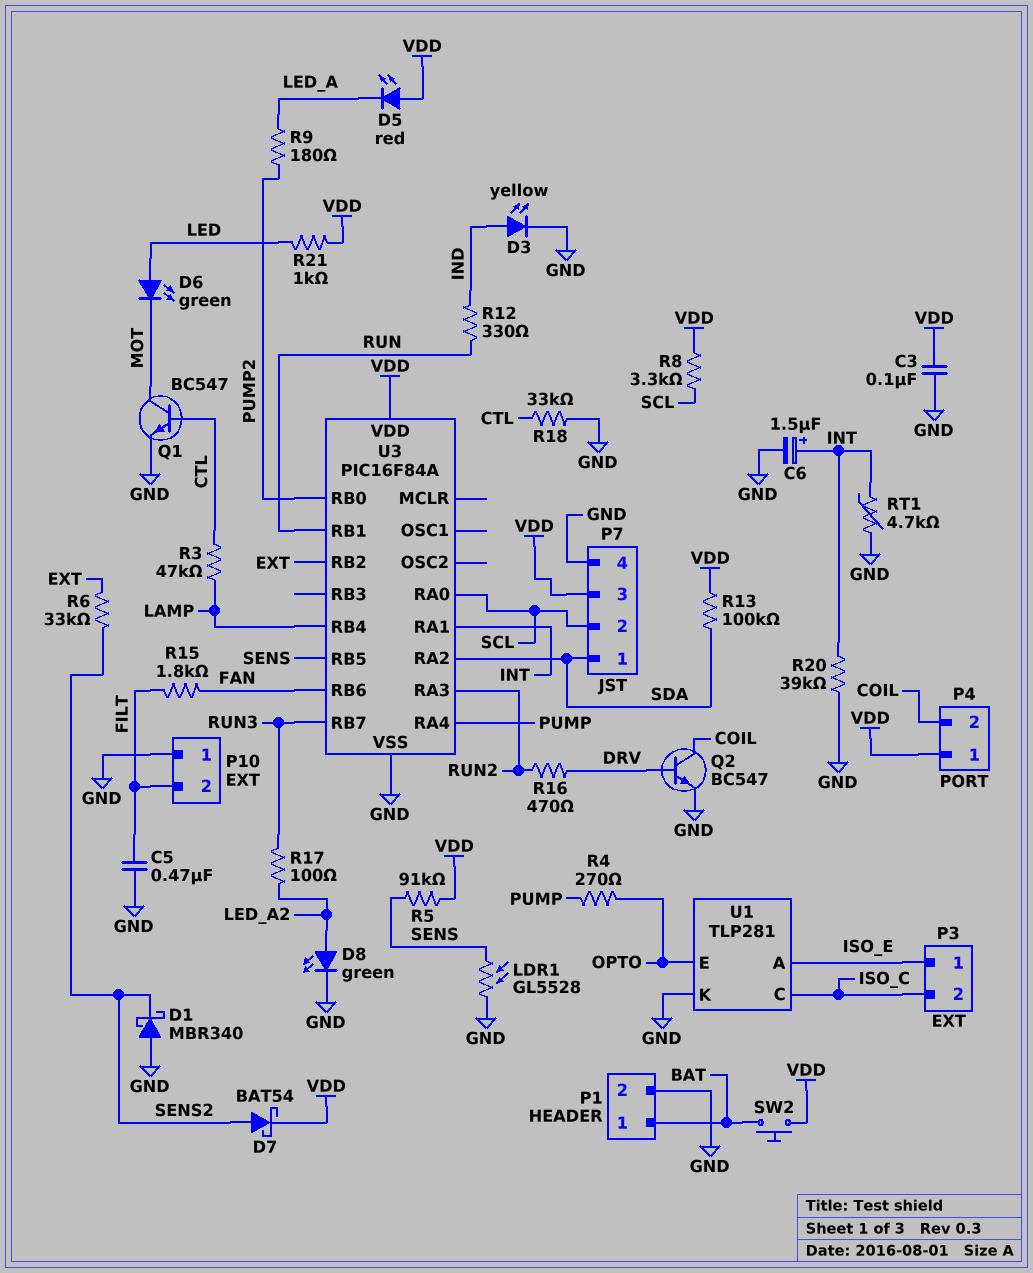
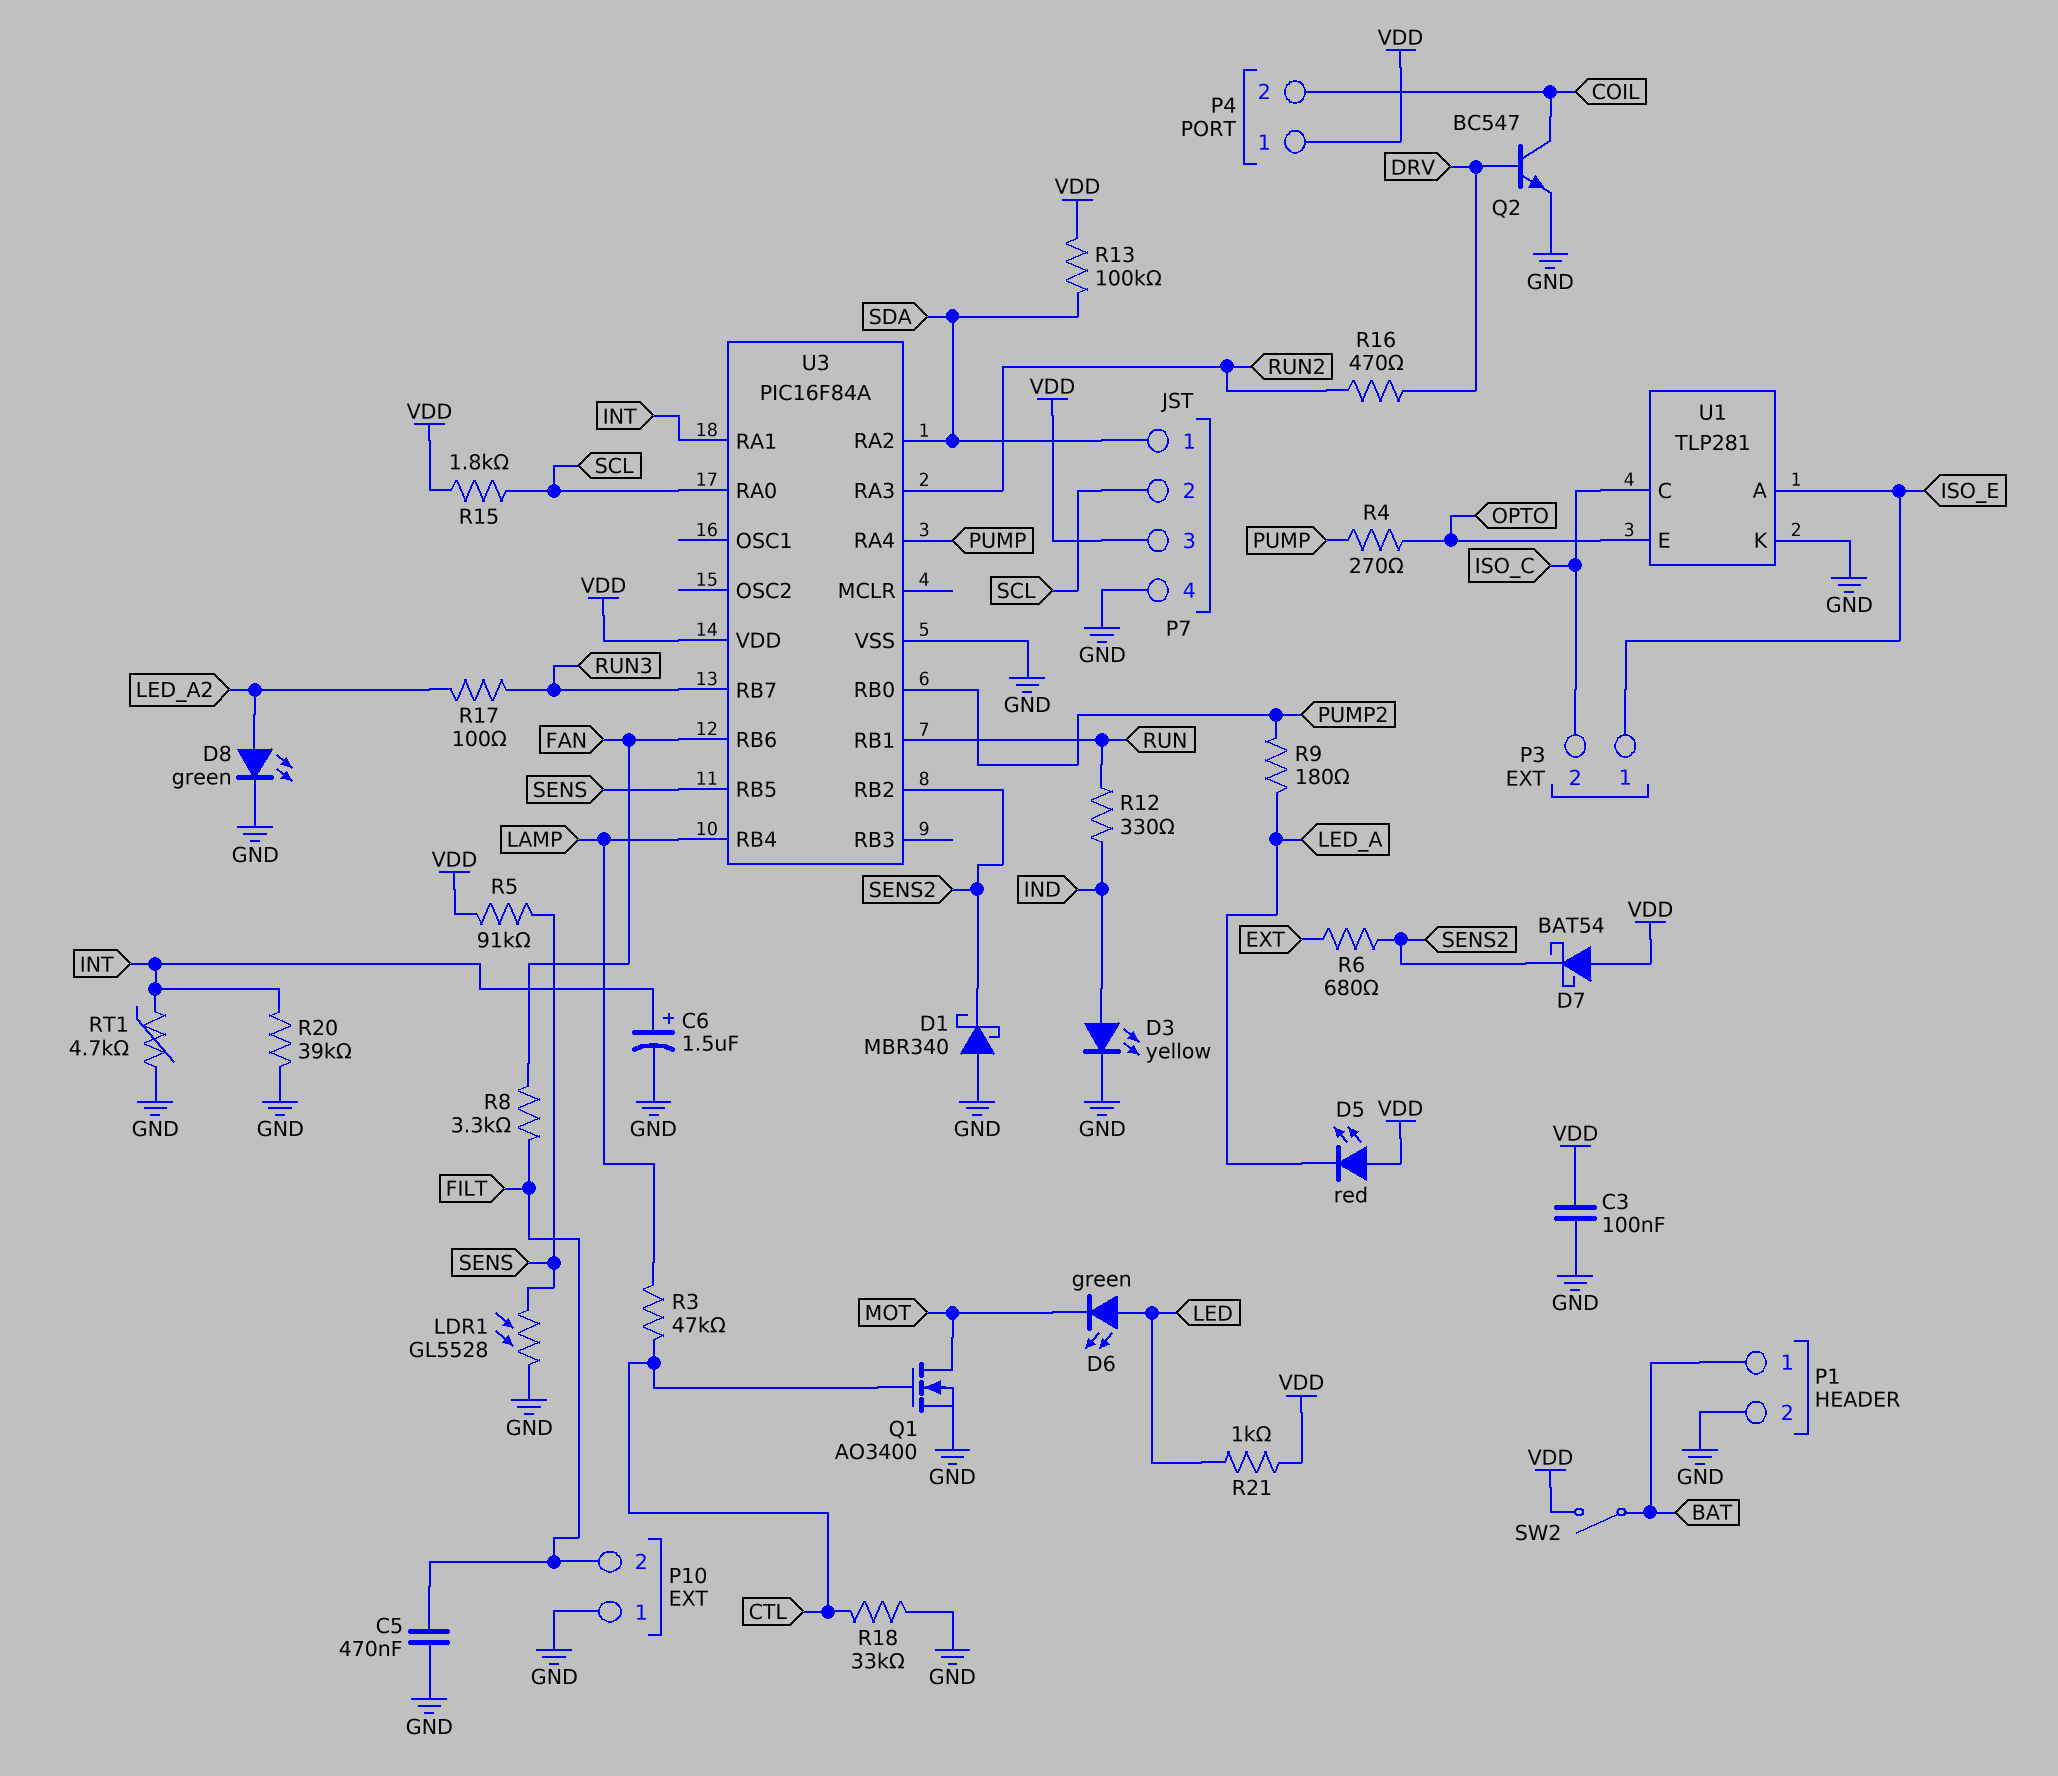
D7: schottky BAT54 (A SENS2, K VDD) -> schottky BAT54 (A VDD, K SENS2)
Q1: NPN BC547 (B CTL, C MOT, E GND) -> NMOS AO3400 (G CTL, D MOT, S GND)
R6: 33k (EXT, SENS2) -> 680 (EXT, SENS2)
R8: 3.3k (SCL, VDD) -> 3.3k (FAN, FILT)
R15: 1.8k (FAN, FILT) -> 1.8k (SCL, VDD)
SW2: button (BAT, VDD) -> switch (BAT, VDD)
U3 pin RB2: EXT -> SENS2

